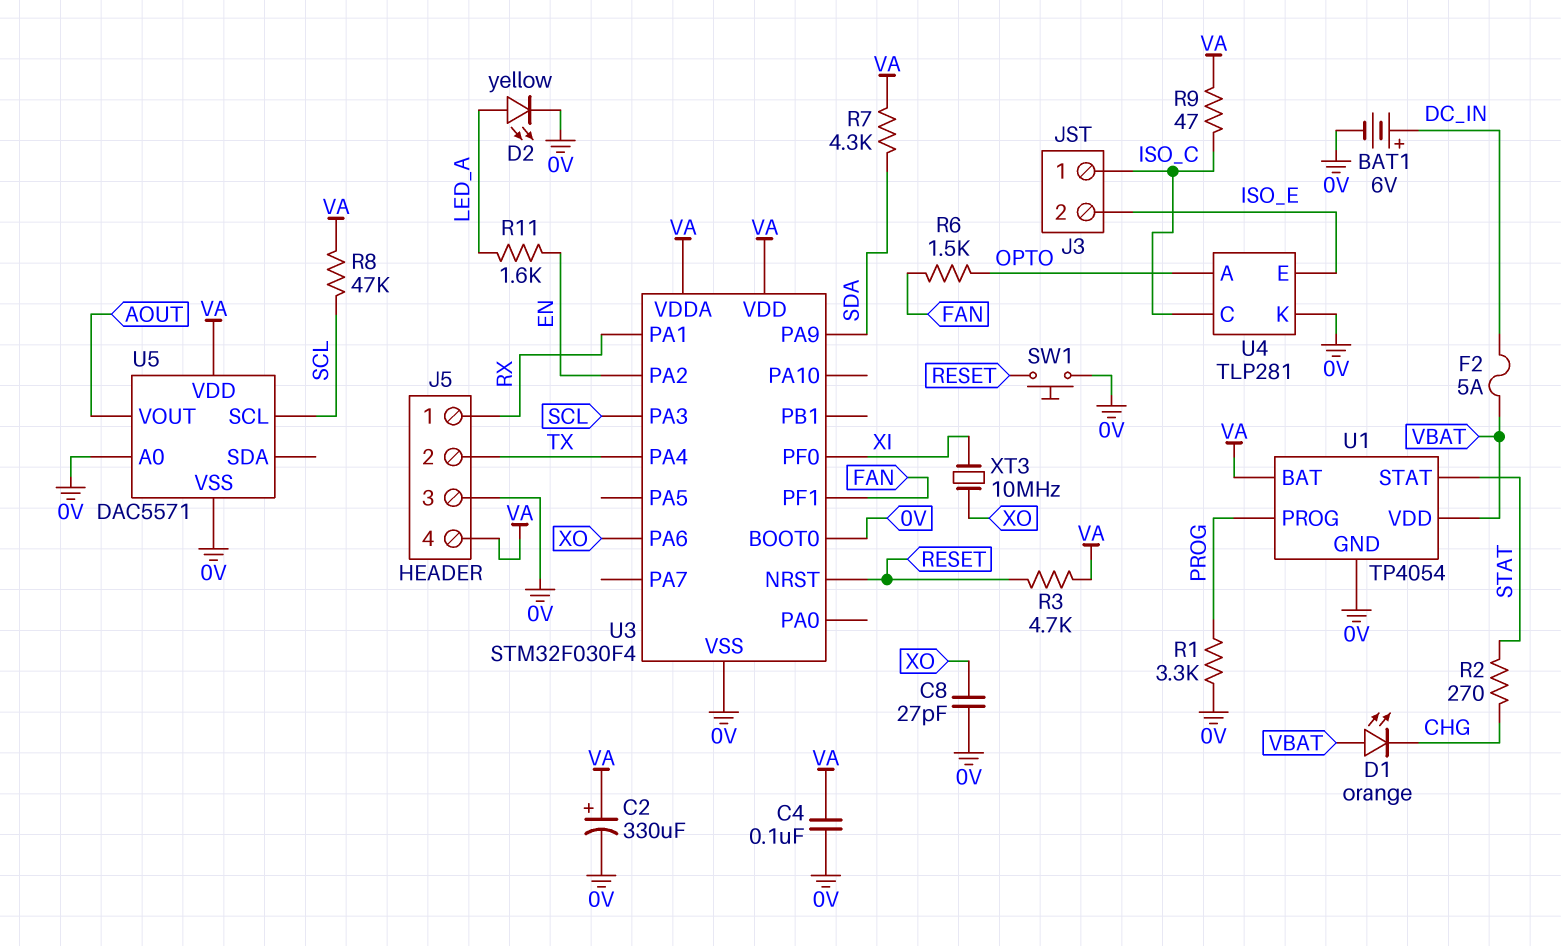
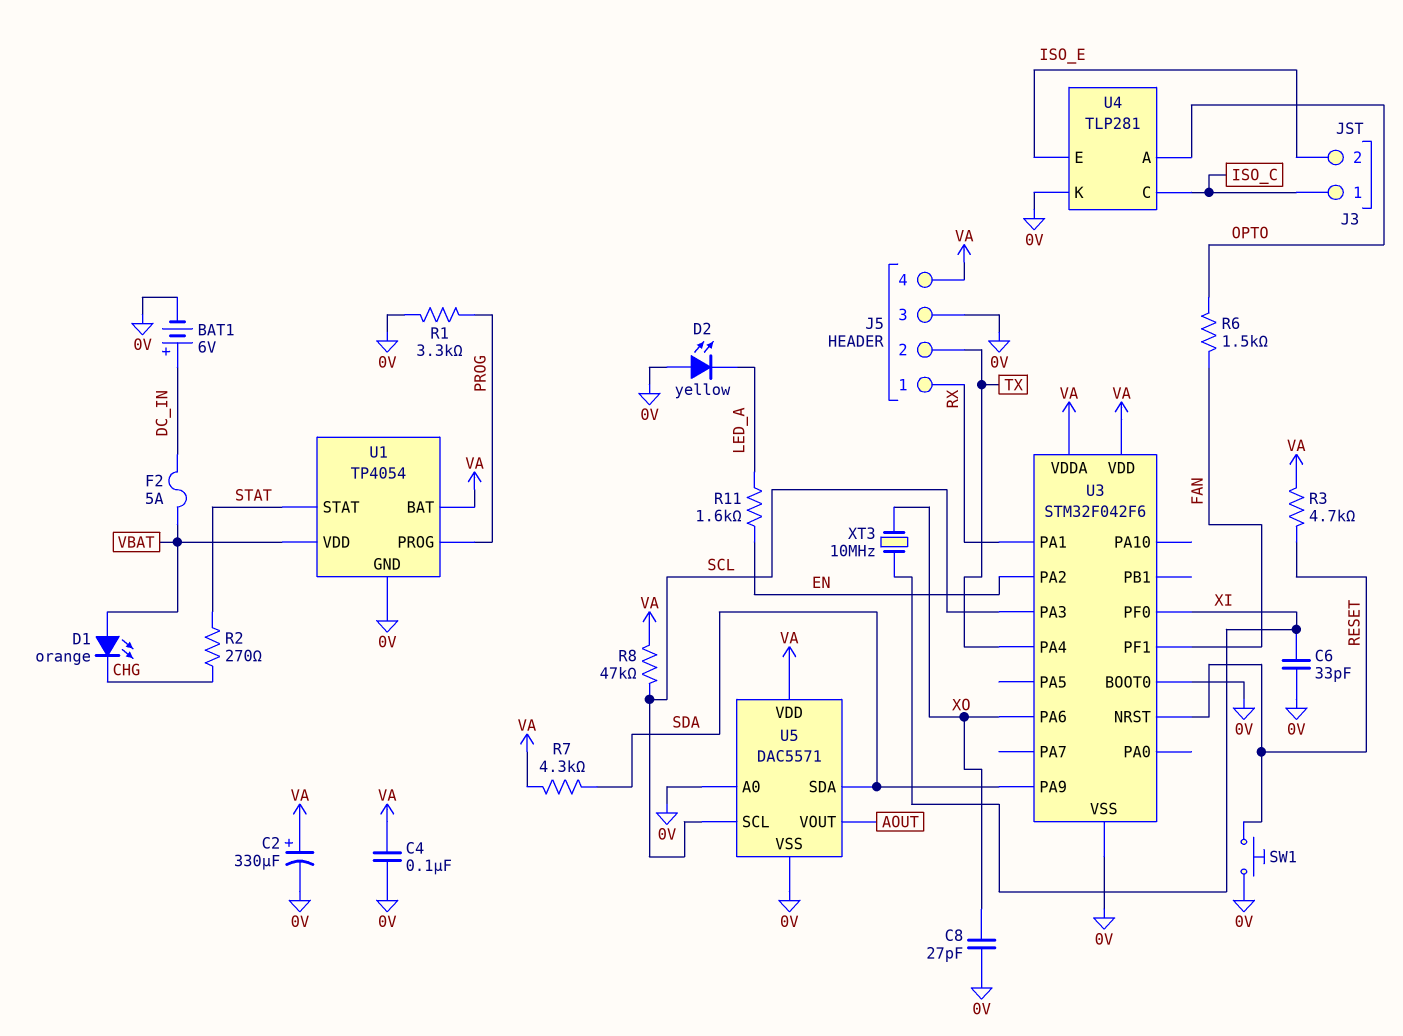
C6: none -> 33pF (0V, XI)
D2: LED yellow (A LED_A, K 0V) -> LED yellow (A 0V, K LED_A)
R9: 47 (ISO_C, VA) -> none
U3: STM32F030F4 -> STM32F042F6
U5 pin SDA: none -> SDA

